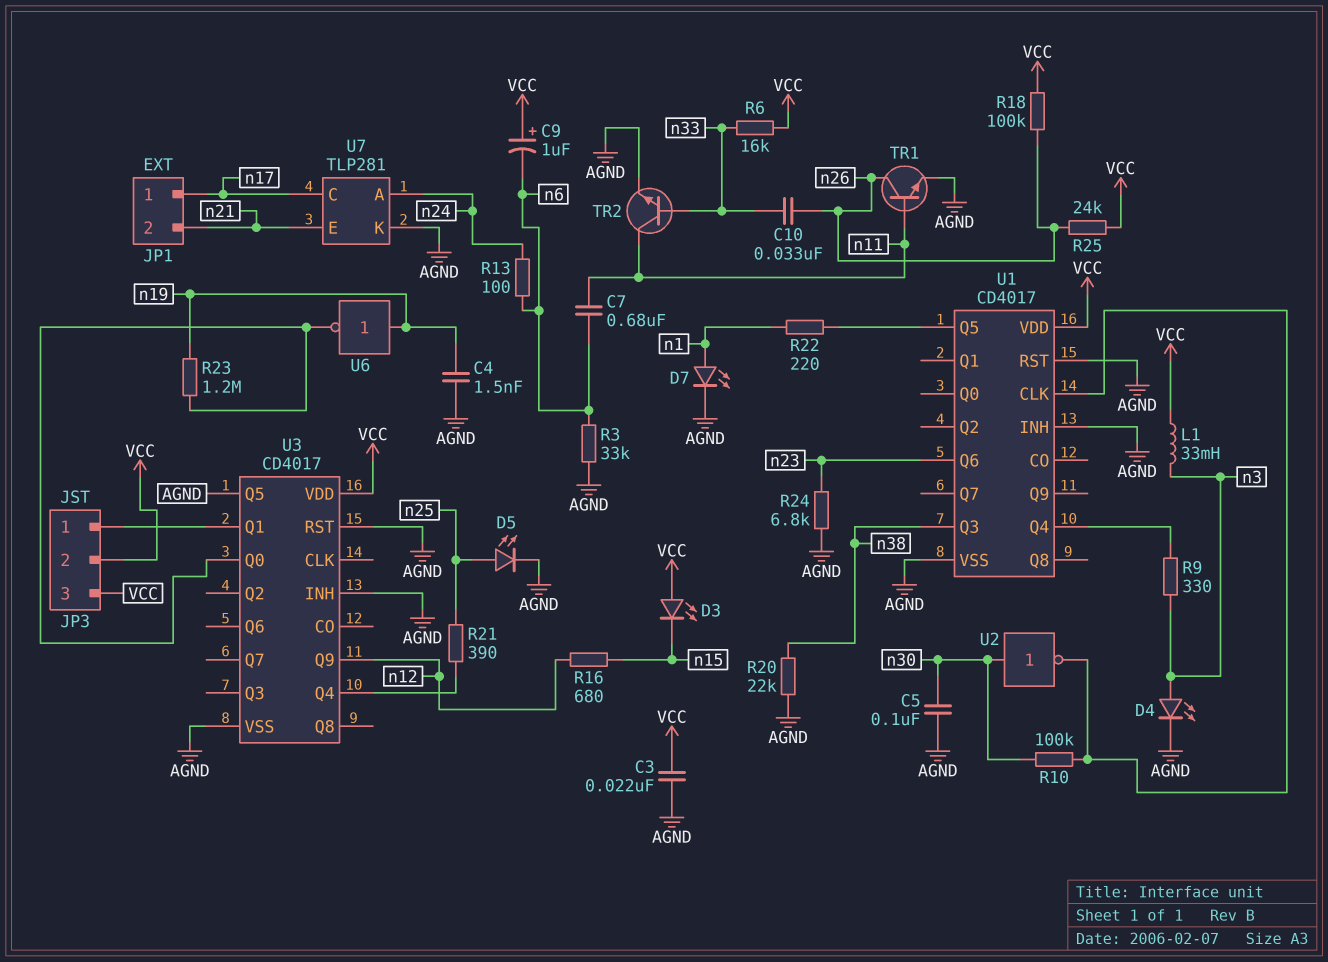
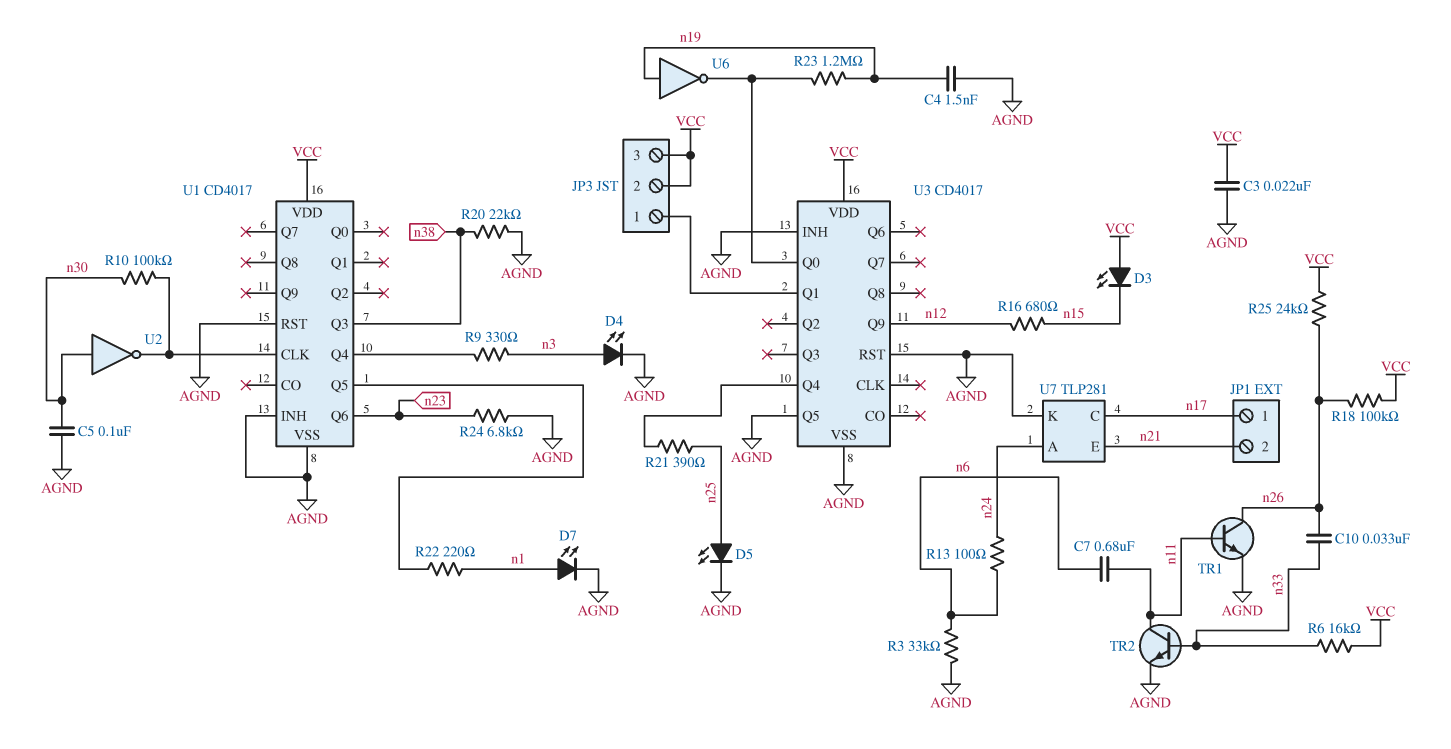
C9: 1uF (plus VCC, minus n6) -> none
L1: 33mH (VCC, n3) -> none

